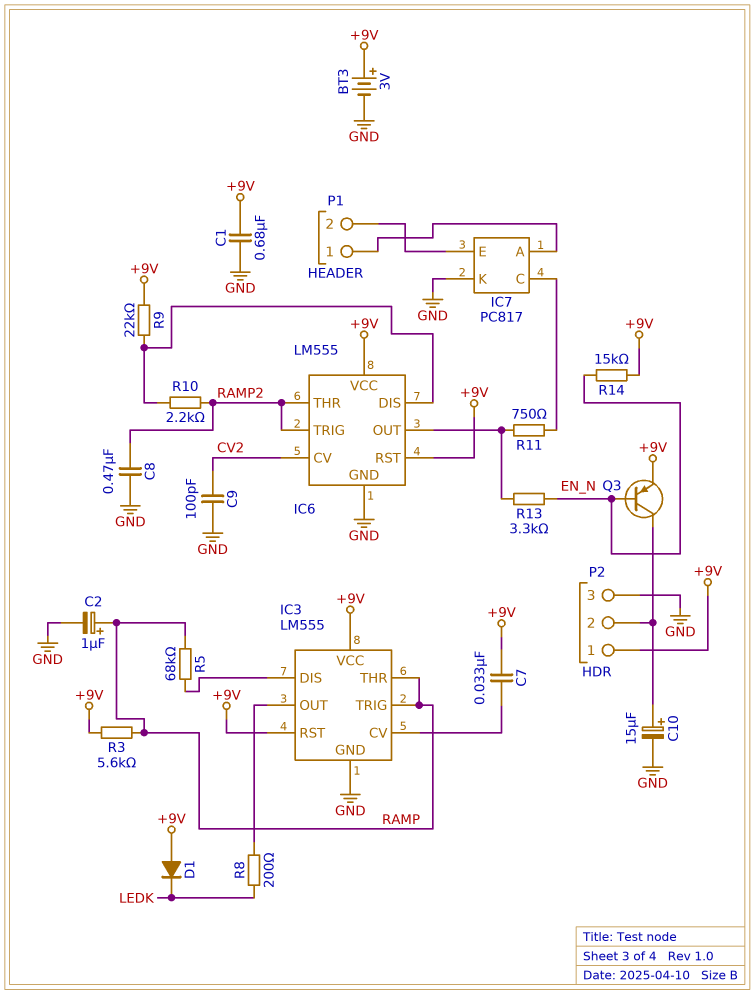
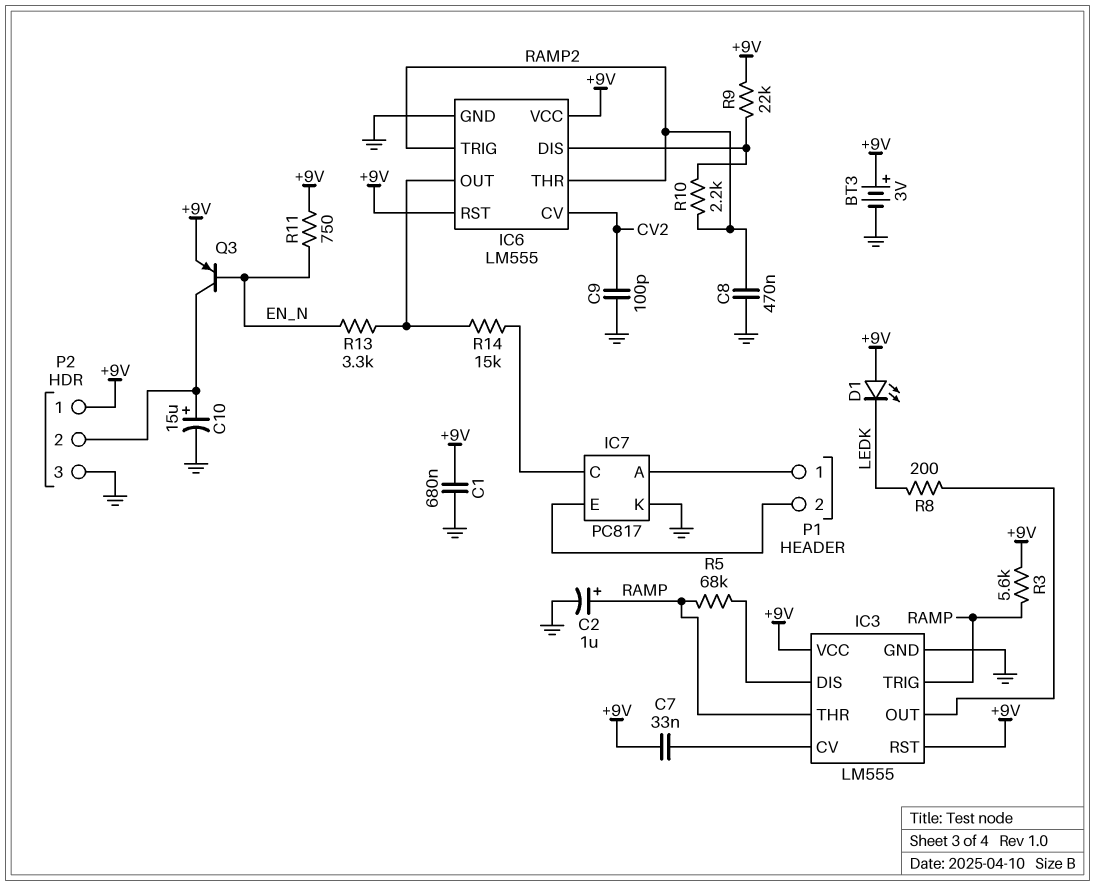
D1: diode (A +9V, K LEDK) -> LED (A +9V, K LEDK)
R11: 750 (IC6/OUT, IC7/C) -> 750 (+9V, EN_N)
R14: 15k (+9V, EN_N) -> 15k (IC6/OUT, IC7/C)

